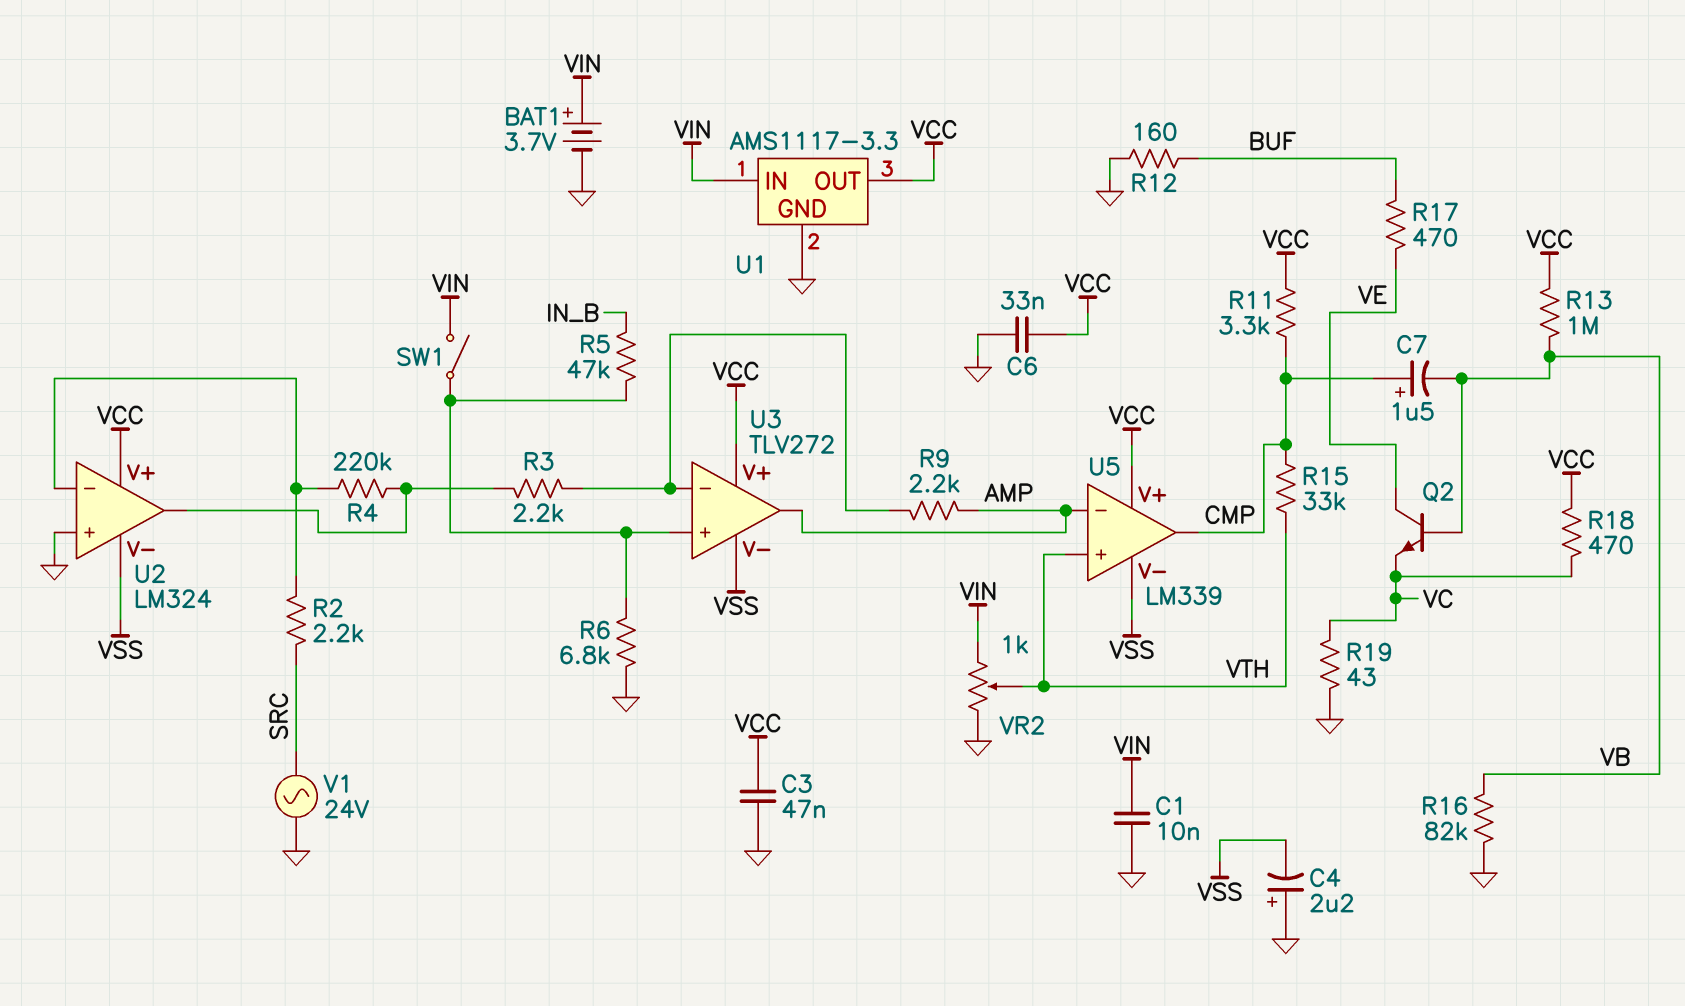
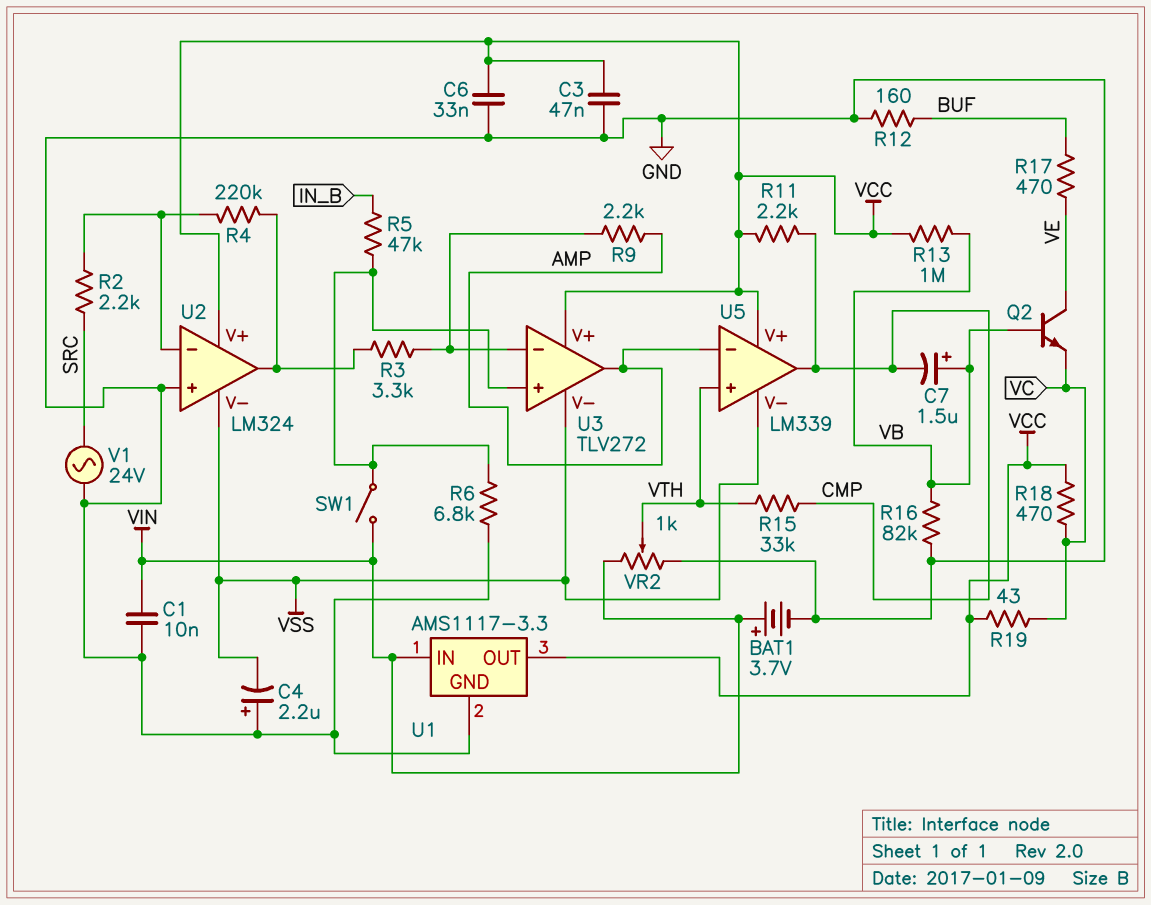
C7: 1.5uF (plus CMP, minus VB) -> 1.5uF (plus VB, minus CMP)
R3: 2.2k (U2/out, U3/in-) -> 3.3k (U2/out, U3/in-)
R11: 3.3k (CMP, VCC) -> 2.2k (CMP, VCC)
R19: 43 (GND, VC) -> 43 (VC, VCC)

